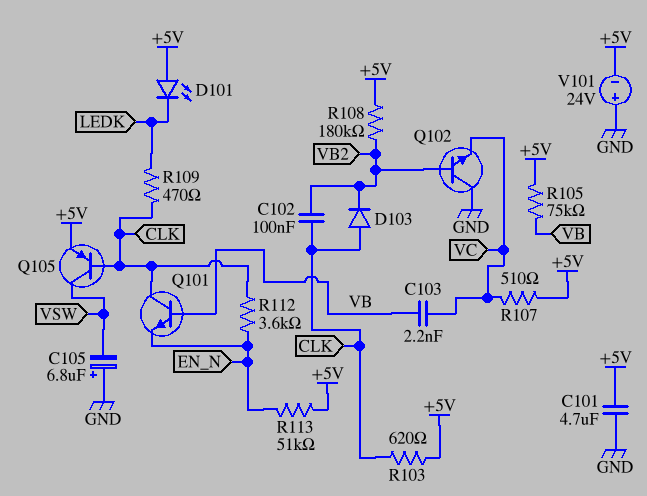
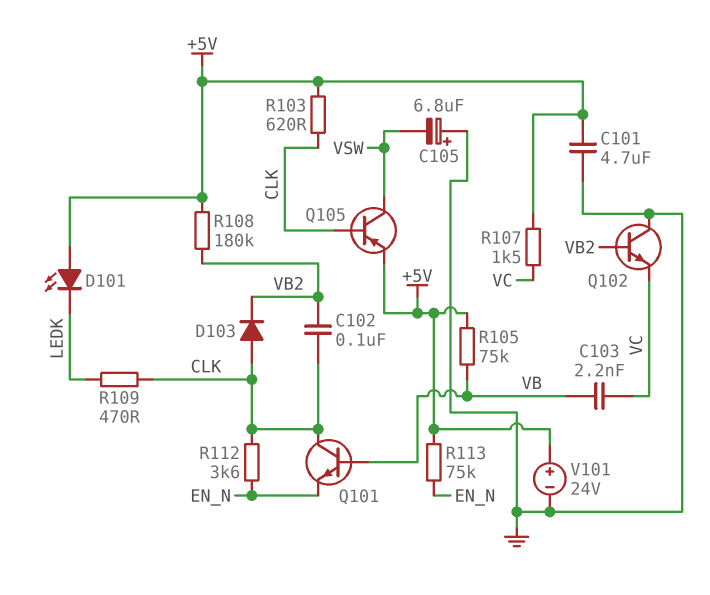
R107: 510 (+5V, VC) -> 1.5k (+5V, VC)
R113: 51k (+5V, EN_N) -> 75k (+5V, EN_N)
V101: 24V (plus GND, minus +5V) -> 24V (plus +5V, minus GND)

